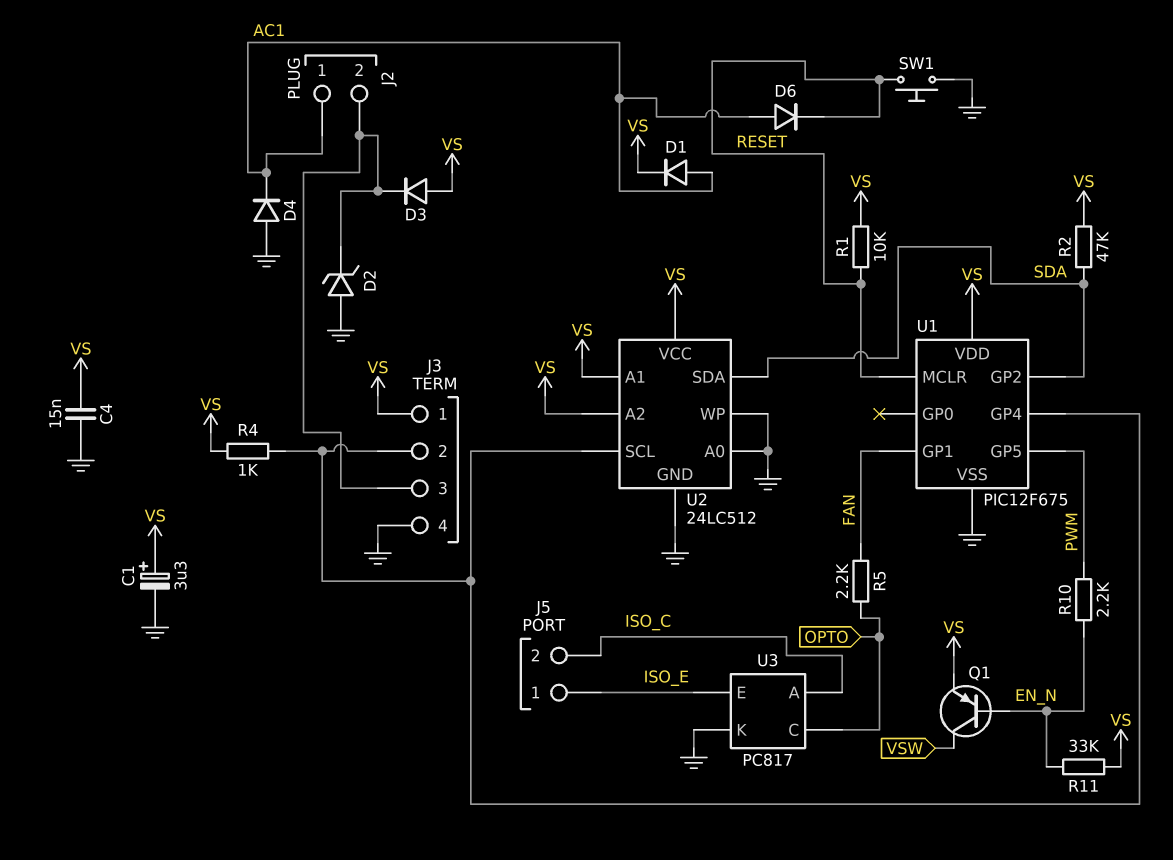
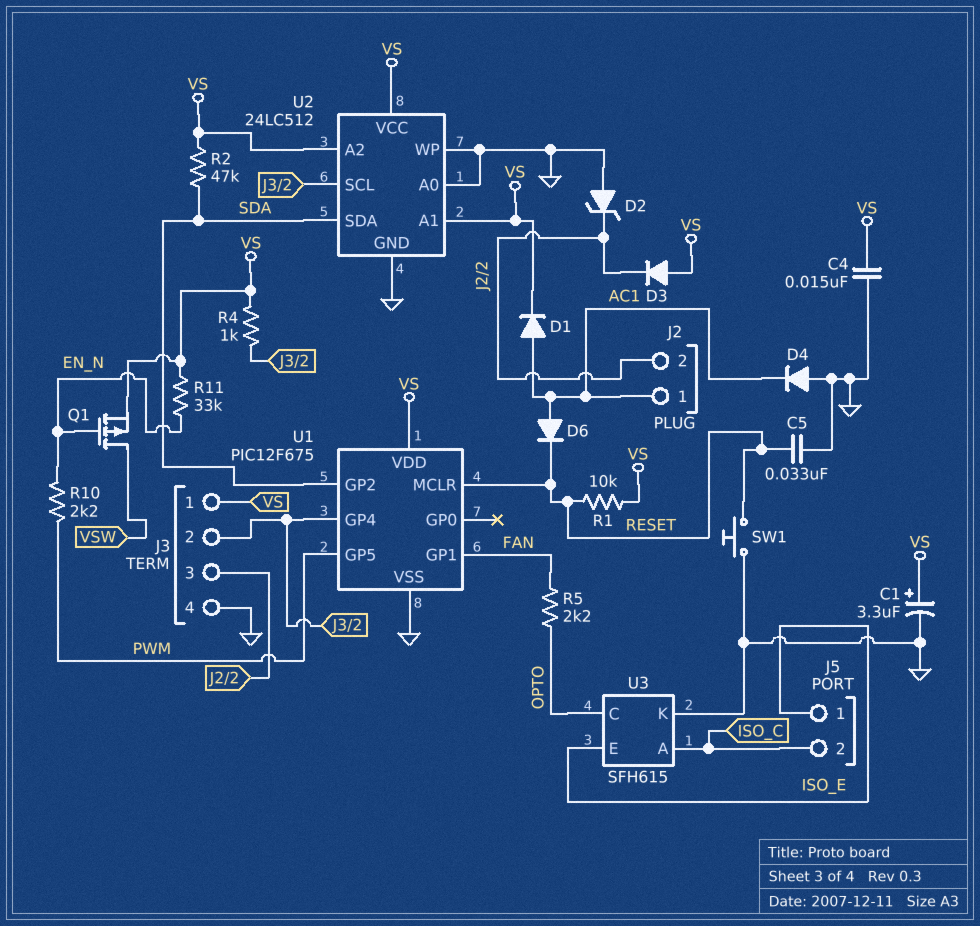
C5: none -> 33nF (GND, RESET)
Q1: PNP (B EN_N, C VSW, E VS) -> PMOS (G EN_N, D VSW, S VS)
U3: PC817 -> SFH615

